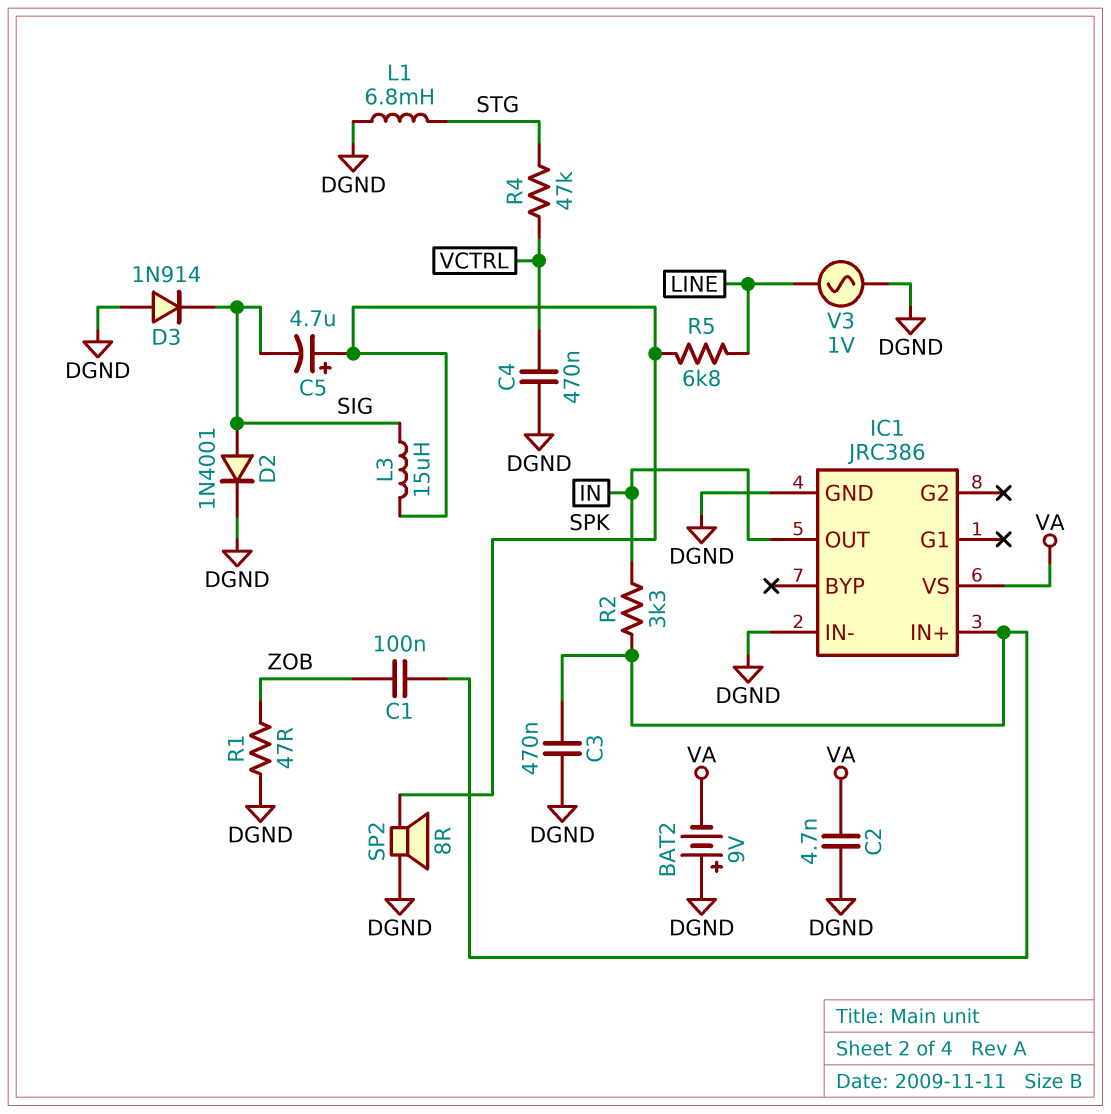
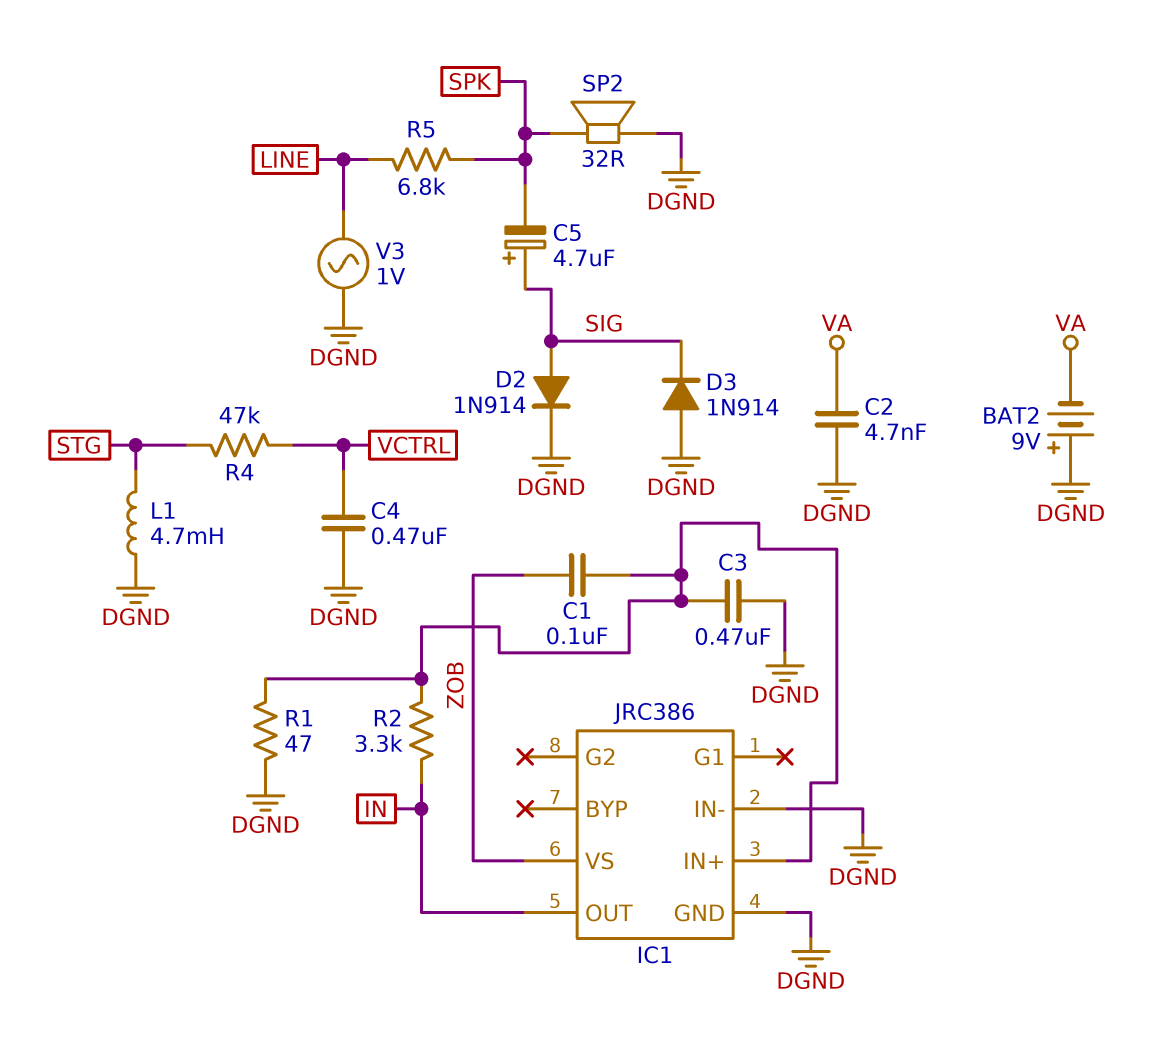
C5: 4.7uF (plus SPK, minus SIG) -> 4.7uF (plus SIG, minus SPK)
D2: diode 1N4001 (A SIG, K DGND) -> diode 1N914 (A SIG, K DGND)
IC1 pin VS: VA -> ZOB
L1: 6.8mH (DGND, STG) -> 4.7mH (DGND, STG)
L3: 15uH (SIG, SPK) -> none
R1: 47 (DGND, ZOB) -> 47 (DGND, IC1/IN+)
SP2: speaker 8R (DGND, SPK) -> speaker 32R (DGND, SPK)

